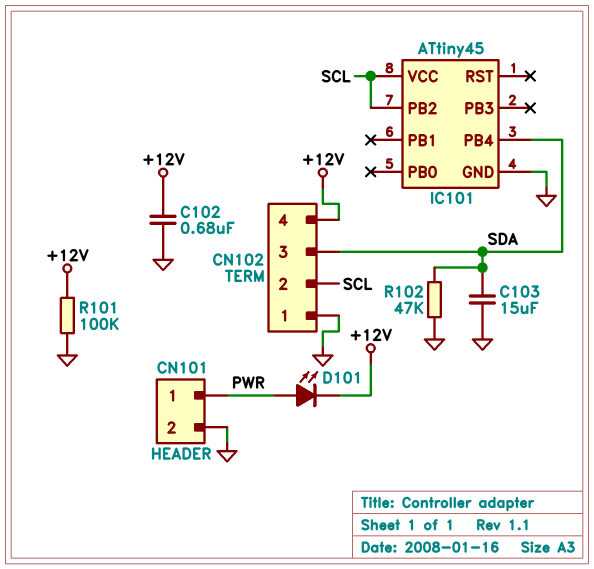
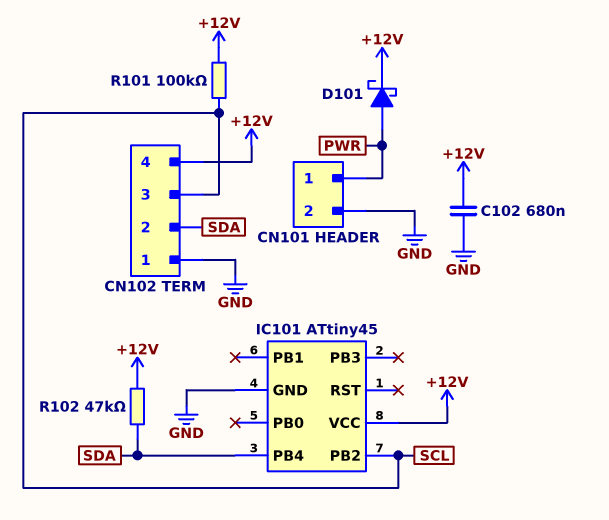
C103: 15uF (GND, SDA) -> none
CN102 pin 2: SCL -> SDA
CN102 pin 3: SDA -> SCL
D101: LED (A PWR, K +12V) -> schottky (A PWR, K +12V)
IC101 pin VCC: SCL -> +12V
R101: 100k (+12V, GND) -> 100k (+12V, SCL)
R102: 47k (GND, SDA) -> 47k (+12V, SDA)

